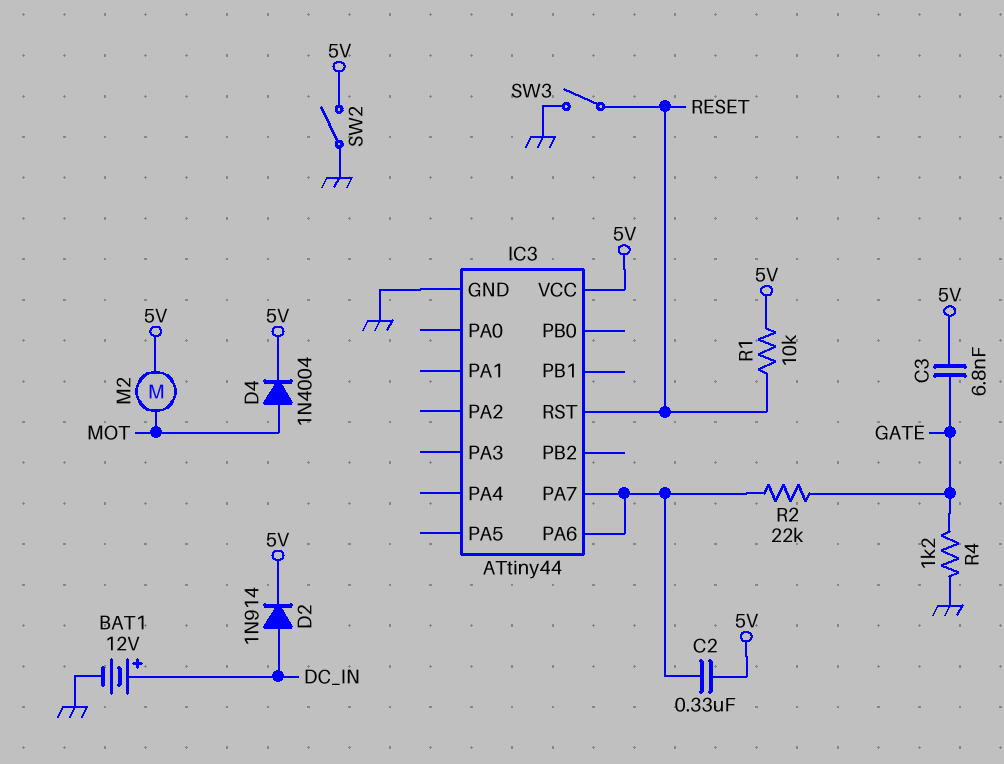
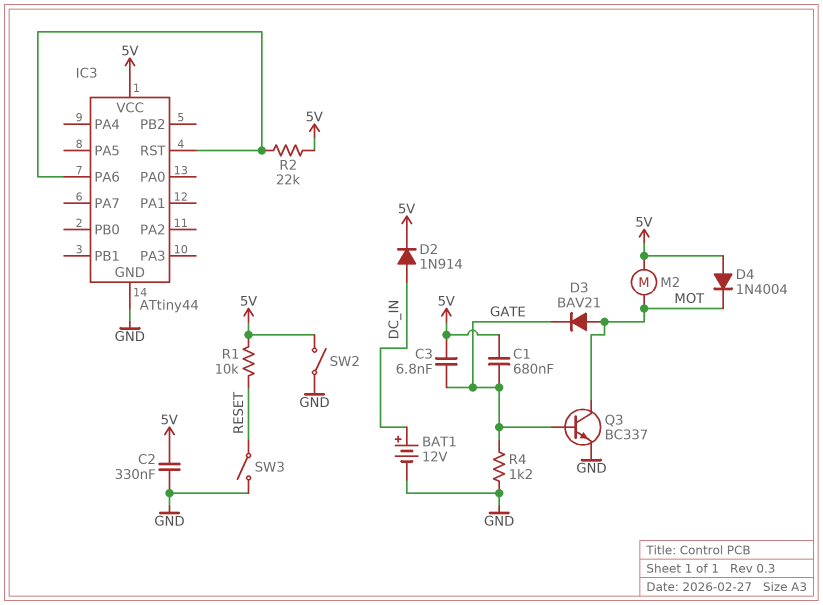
C1: none -> 680nF (5V, GATE)
C2: 330nF (5V, IC3/PA6) -> 330nF (5V, GND)
D3: none -> diode BAV21 (A MOT, K GATE)
D4: diode 1N4004 (A MOT, K 5V) -> diode 1N4004 (A 5V, K MOT)
IC3 pin PA7: IC3/PA6 -> none
IC3 pin RST: RESET -> IC3/PA6
Q3: none -> NPN BC337 (B GATE, C MOT, E GND)
R2: 22k (GATE, IC3/PA6) -> 22k (5V, IC3/PA6)

